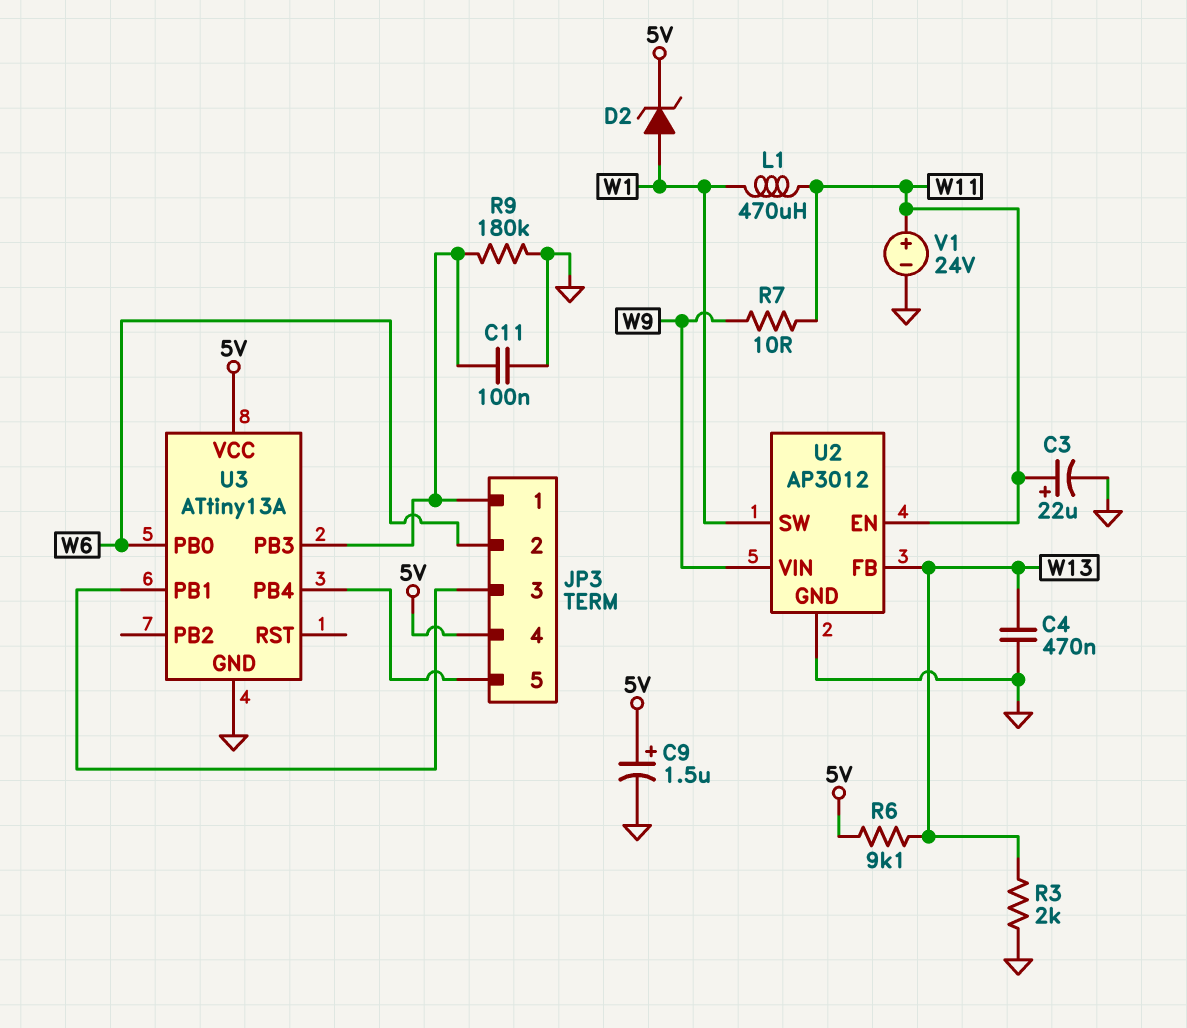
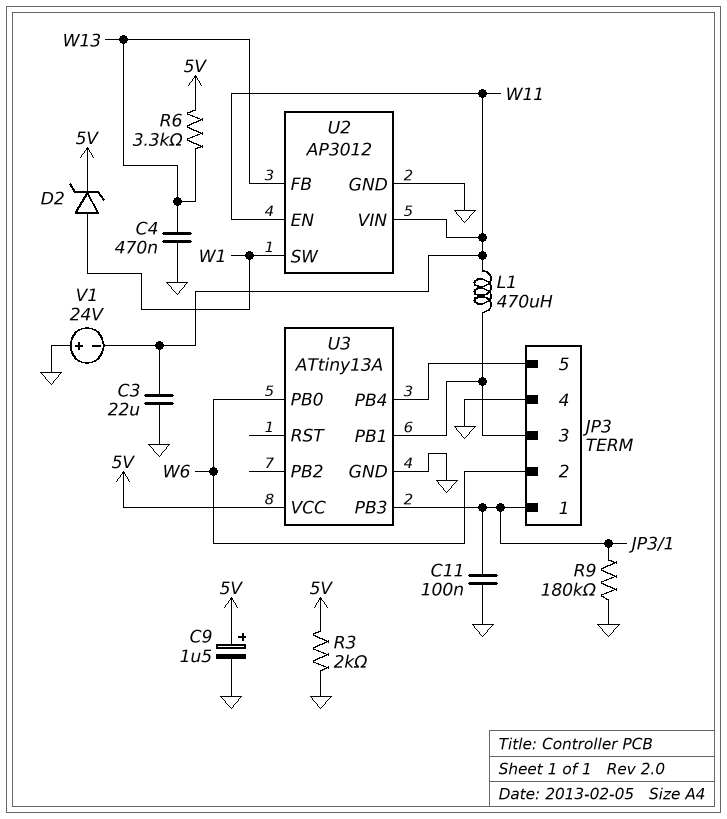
C3: 22uF (plus W11, minus GND) -> 22uF (GND, W11)
JP3 pin 4: 5V -> GND
L1: 470uH (W1, W11) -> 470uH (JP3/3, W11)
R3: 2k (GND, W13) -> 2k (5V, GND)
R6: 9.1k (5V, W13) -> 3.3k (5V, W13)
R7: 10 (W9, W11) -> none
U2 pin VIN: W9 -> W11
V1: 24V (plus W11, minus GND) -> 24V (plus GND, minus W11)

